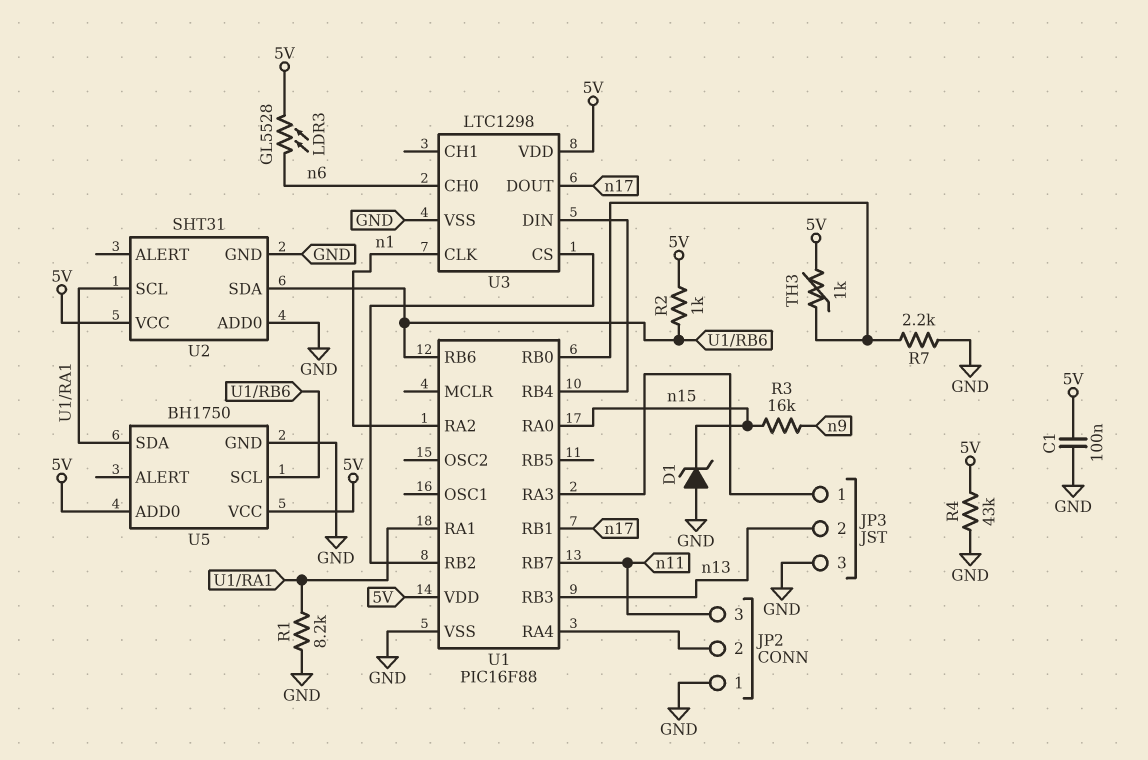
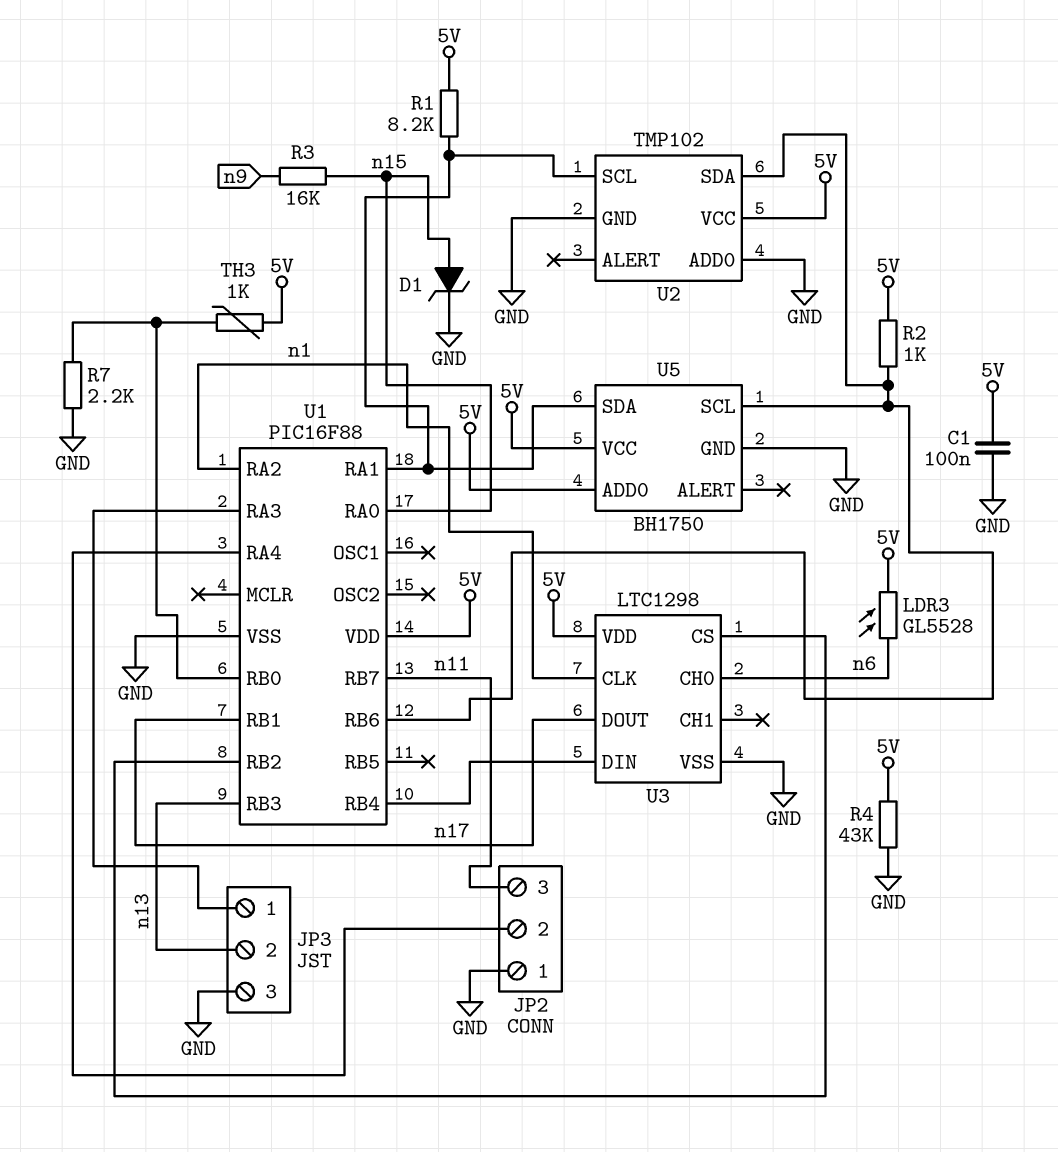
D1: zener (A GND, K n15) -> zener (A n15, K GND)
R1: 8.2k (GND, U1/RA1) -> 8.2k (5V, U1/RA1)
U2: SHT31 -> TMP102

